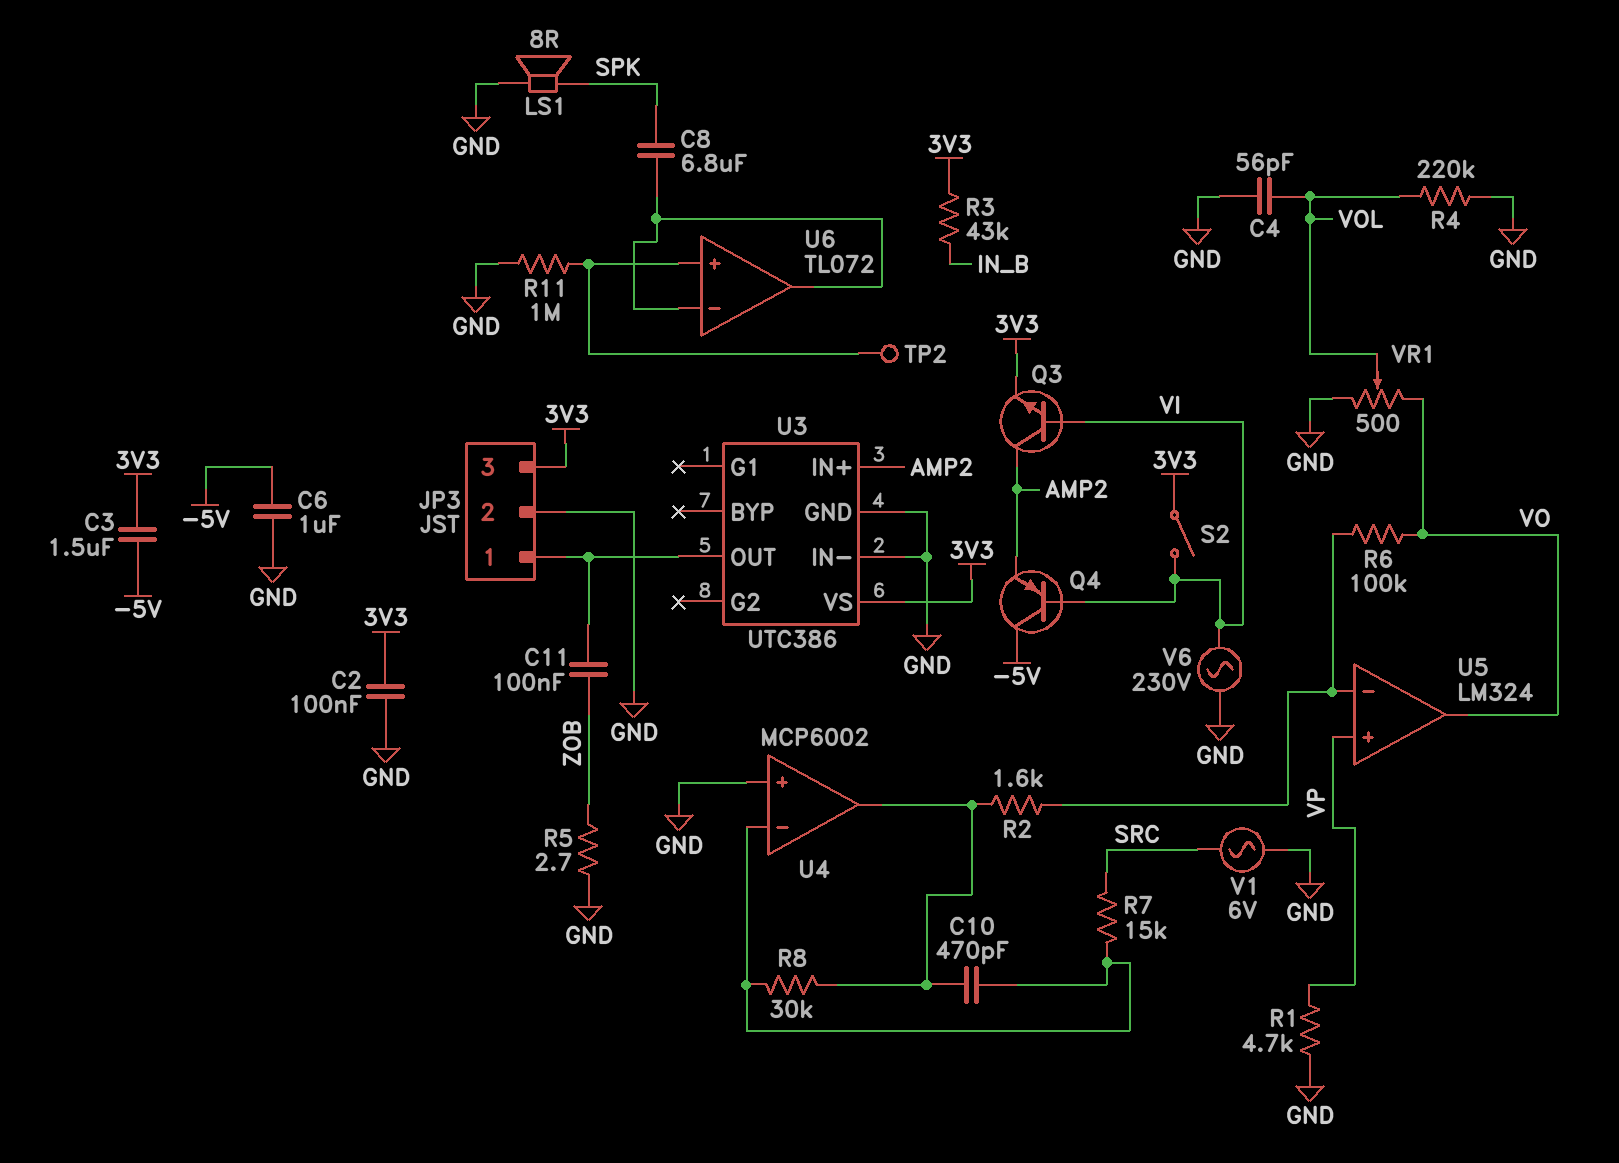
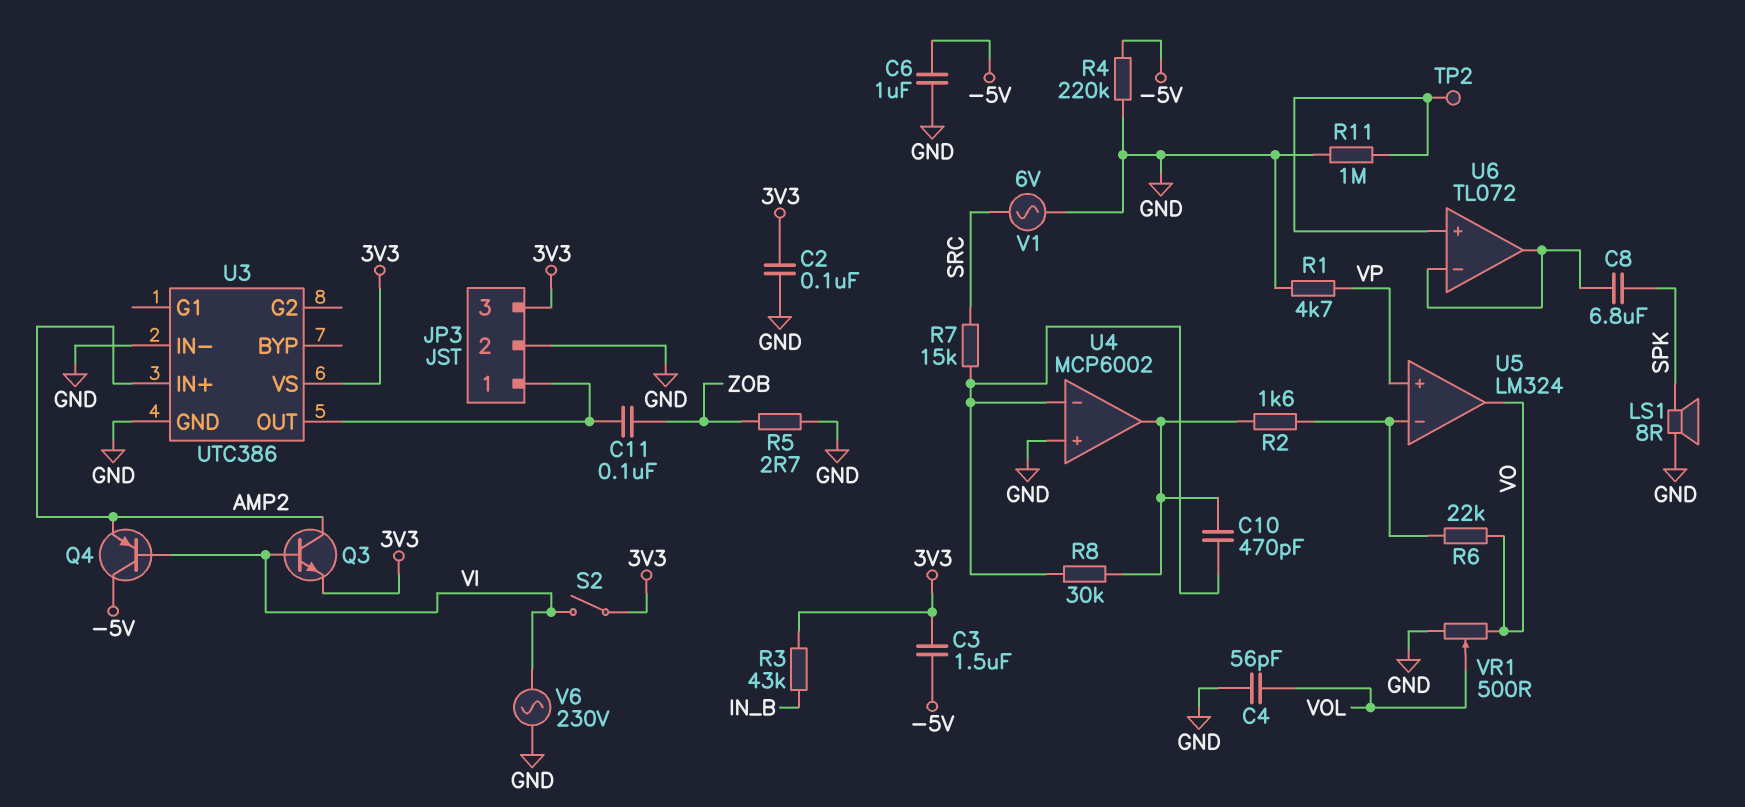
R4: 220k (GND, VOL) -> 220k (-5V, GND)
R6: 100k (U5/in-, VO) -> 22k (U5/in-, VO)

